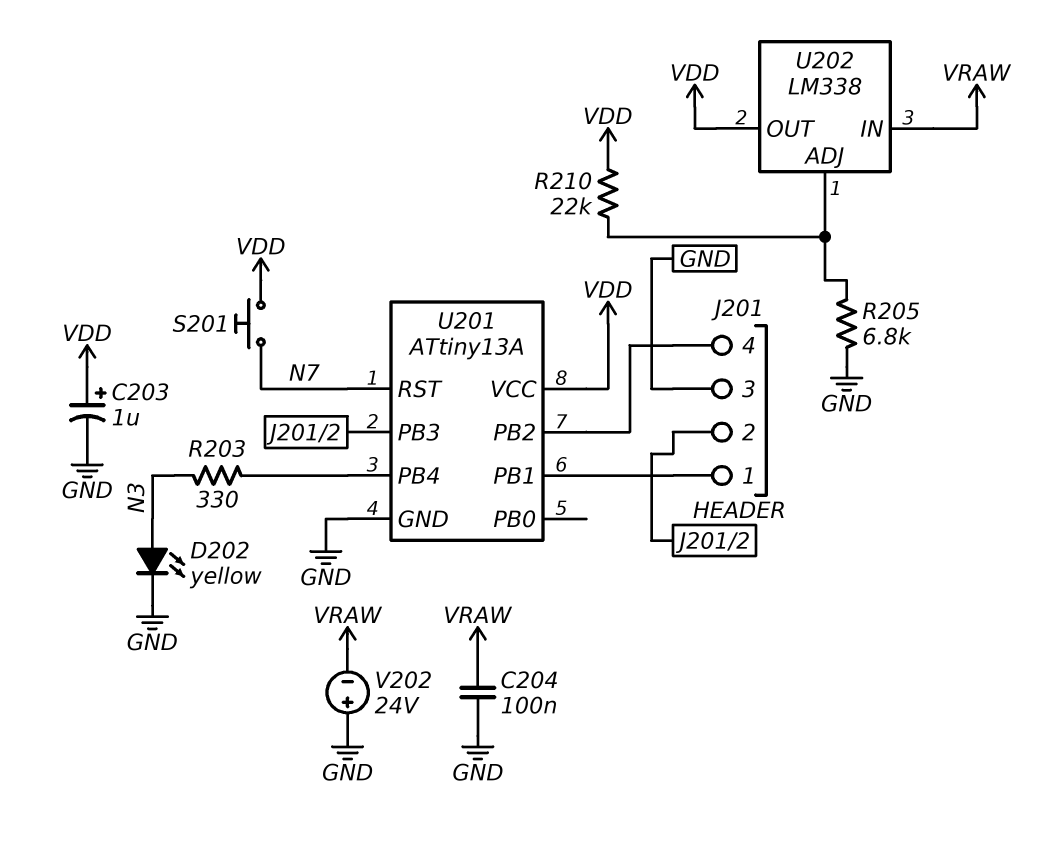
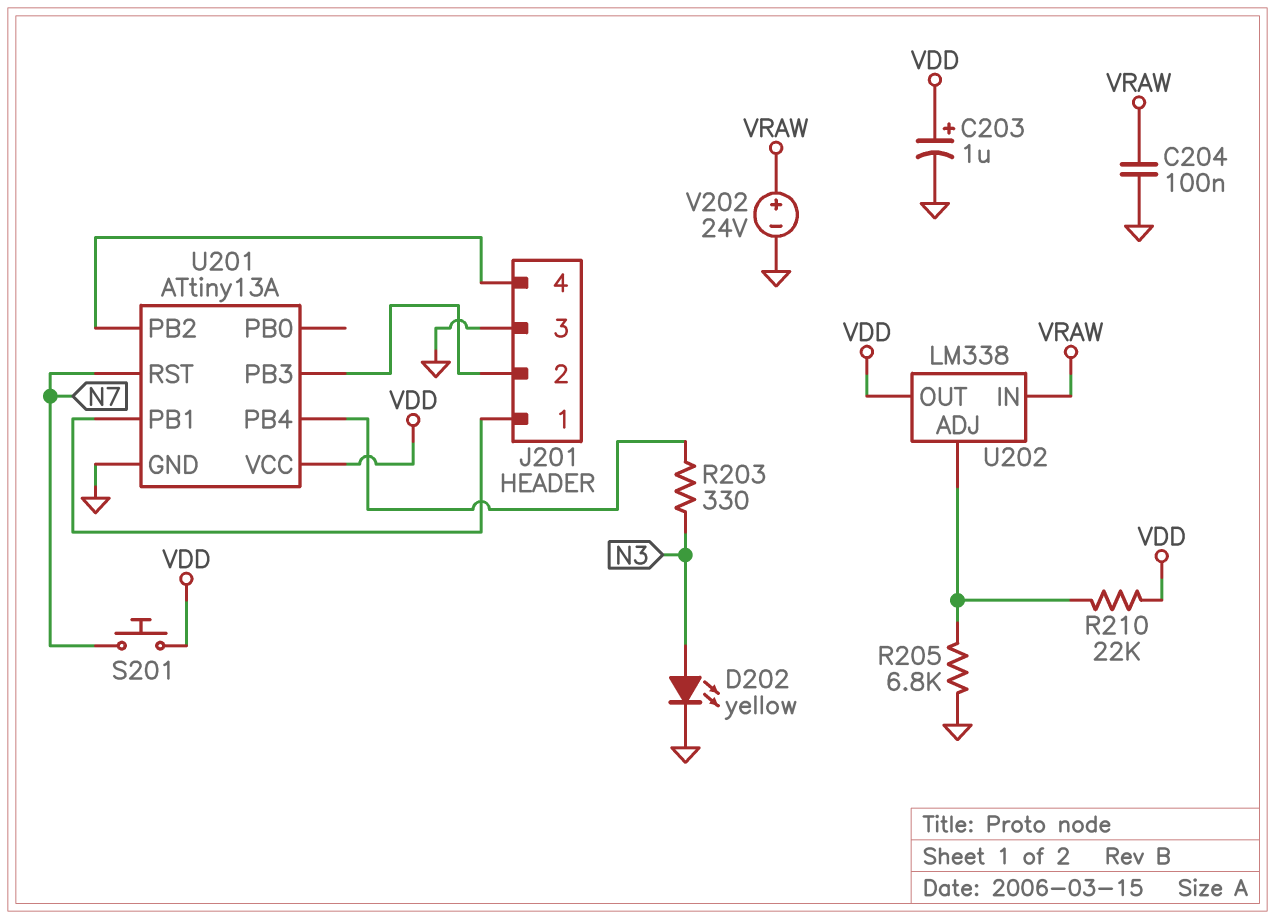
V202: 24V (plus GND, minus VRAW) -> 24V (plus VRAW, minus GND)

